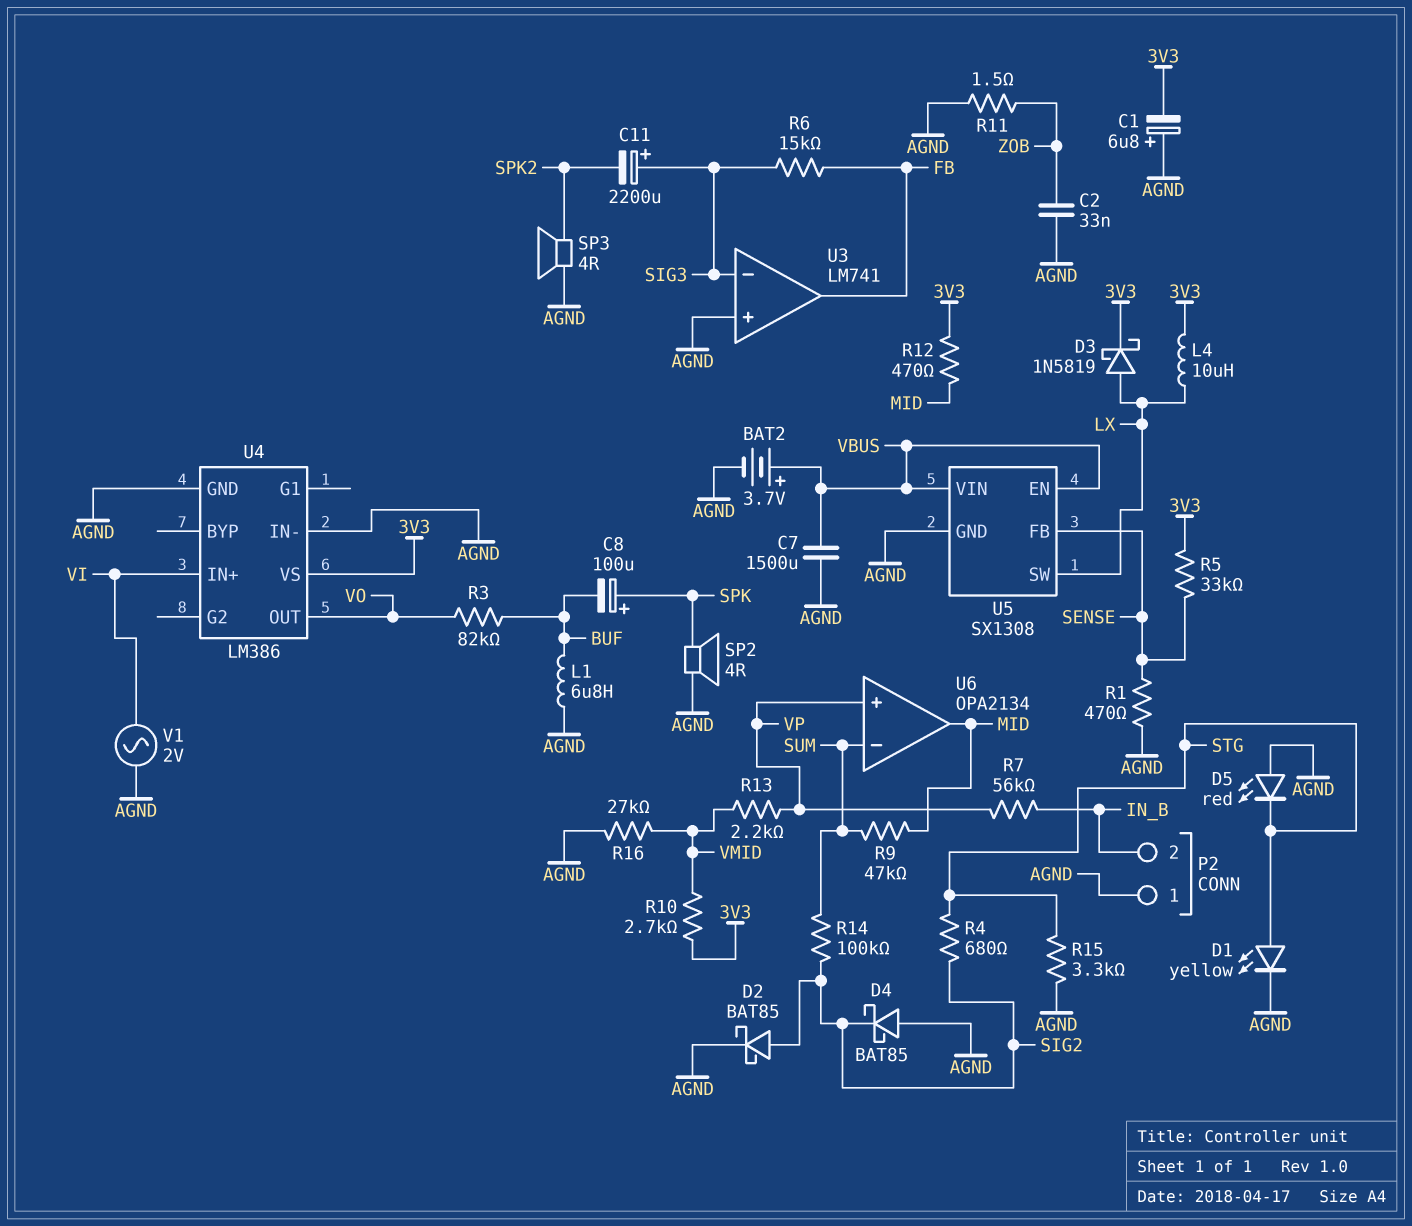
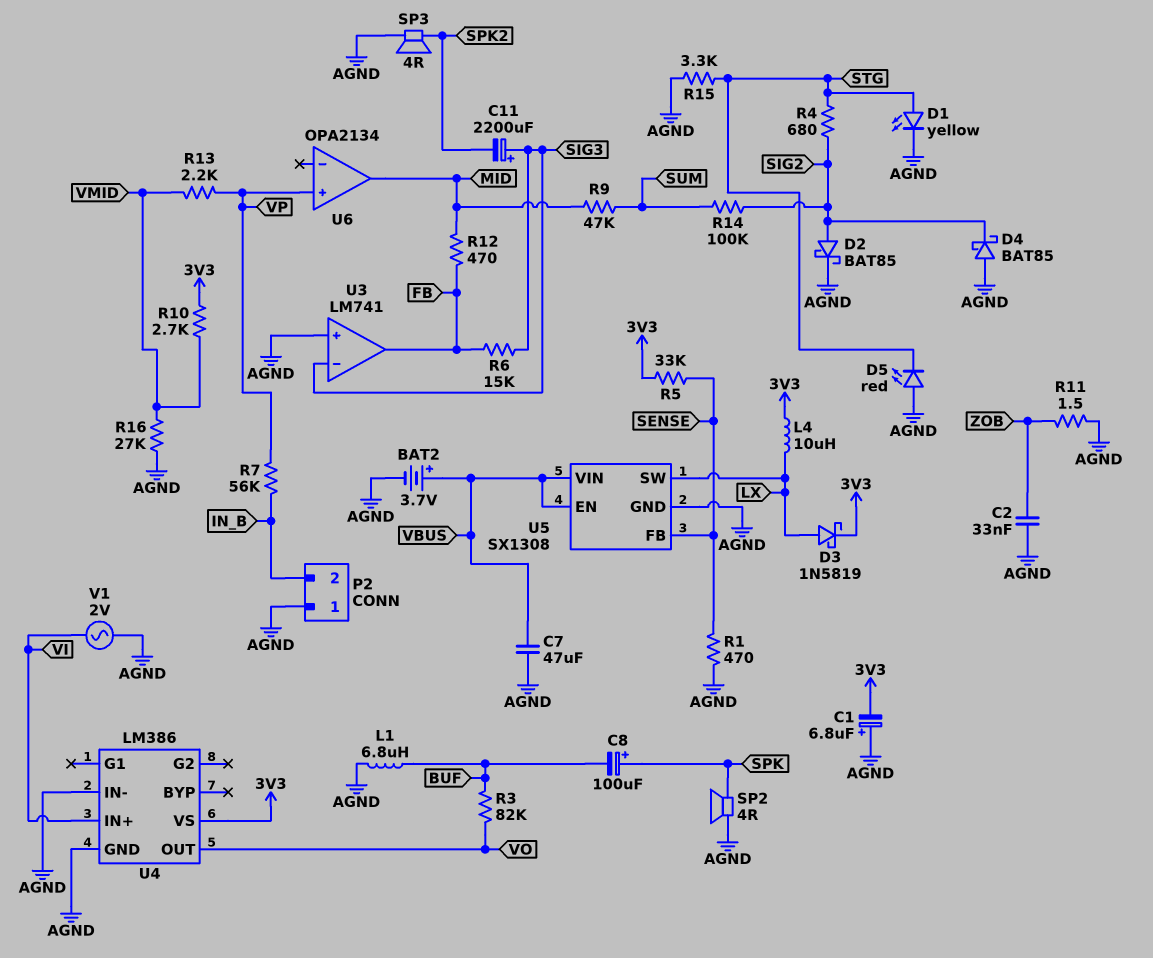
C7: 1500uF (AGND, VBUS) -> 47uF (AGND, VBUS)
R12: 470 (3V3, MID) -> 470 (FB, MID)
U6 pin in-: SUM -> none

